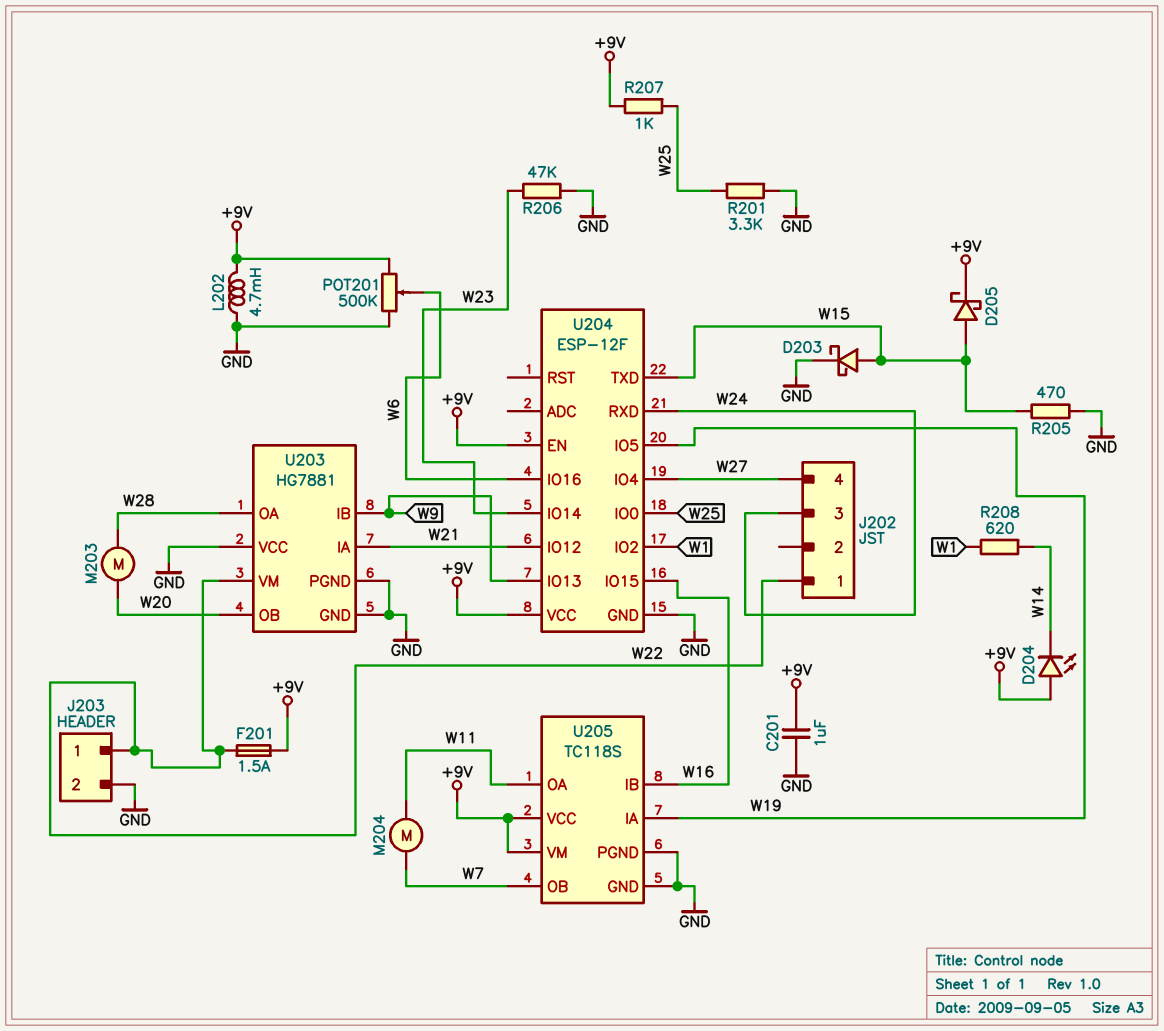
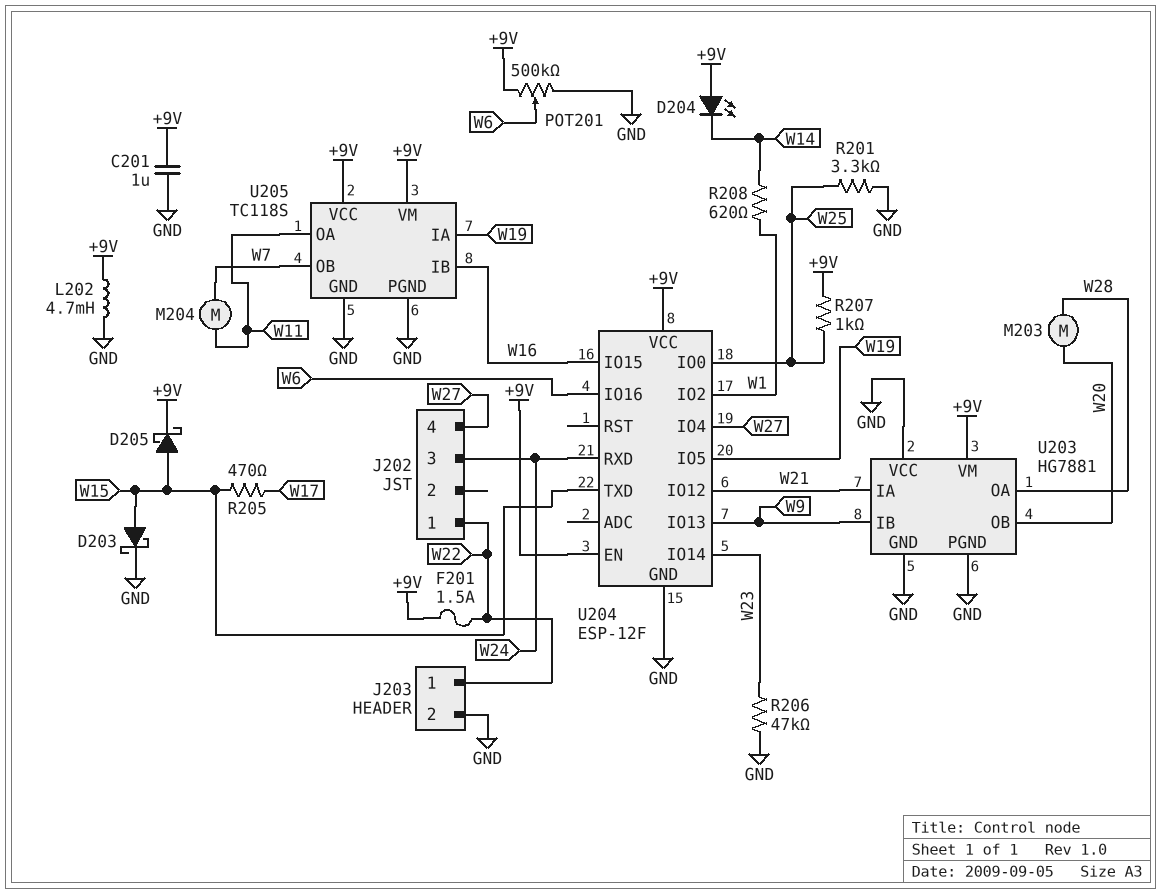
R205: 470 (GND, W15) -> 470 (W15, W17)
U203 pin VM: W22 -> +9V

